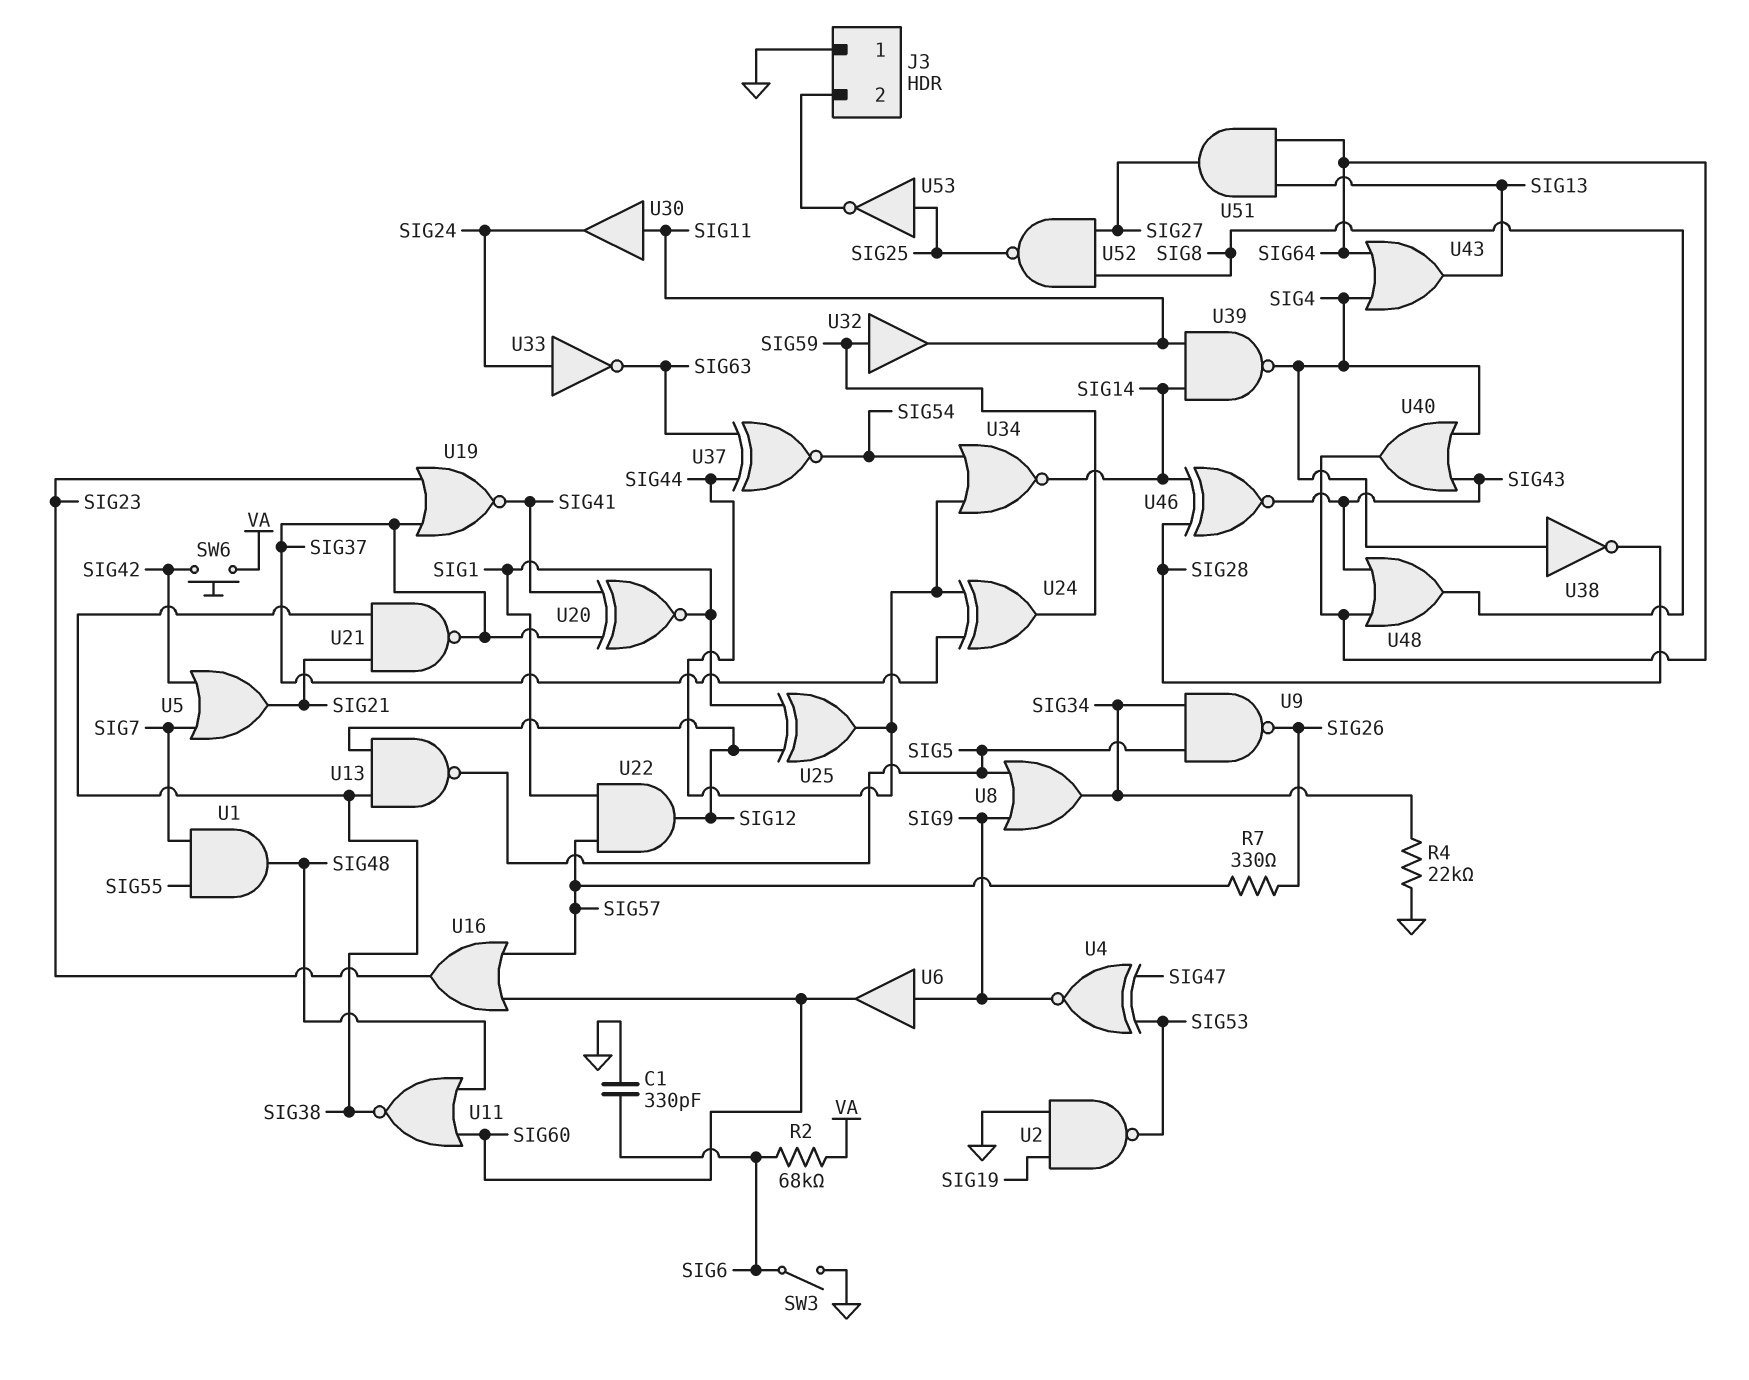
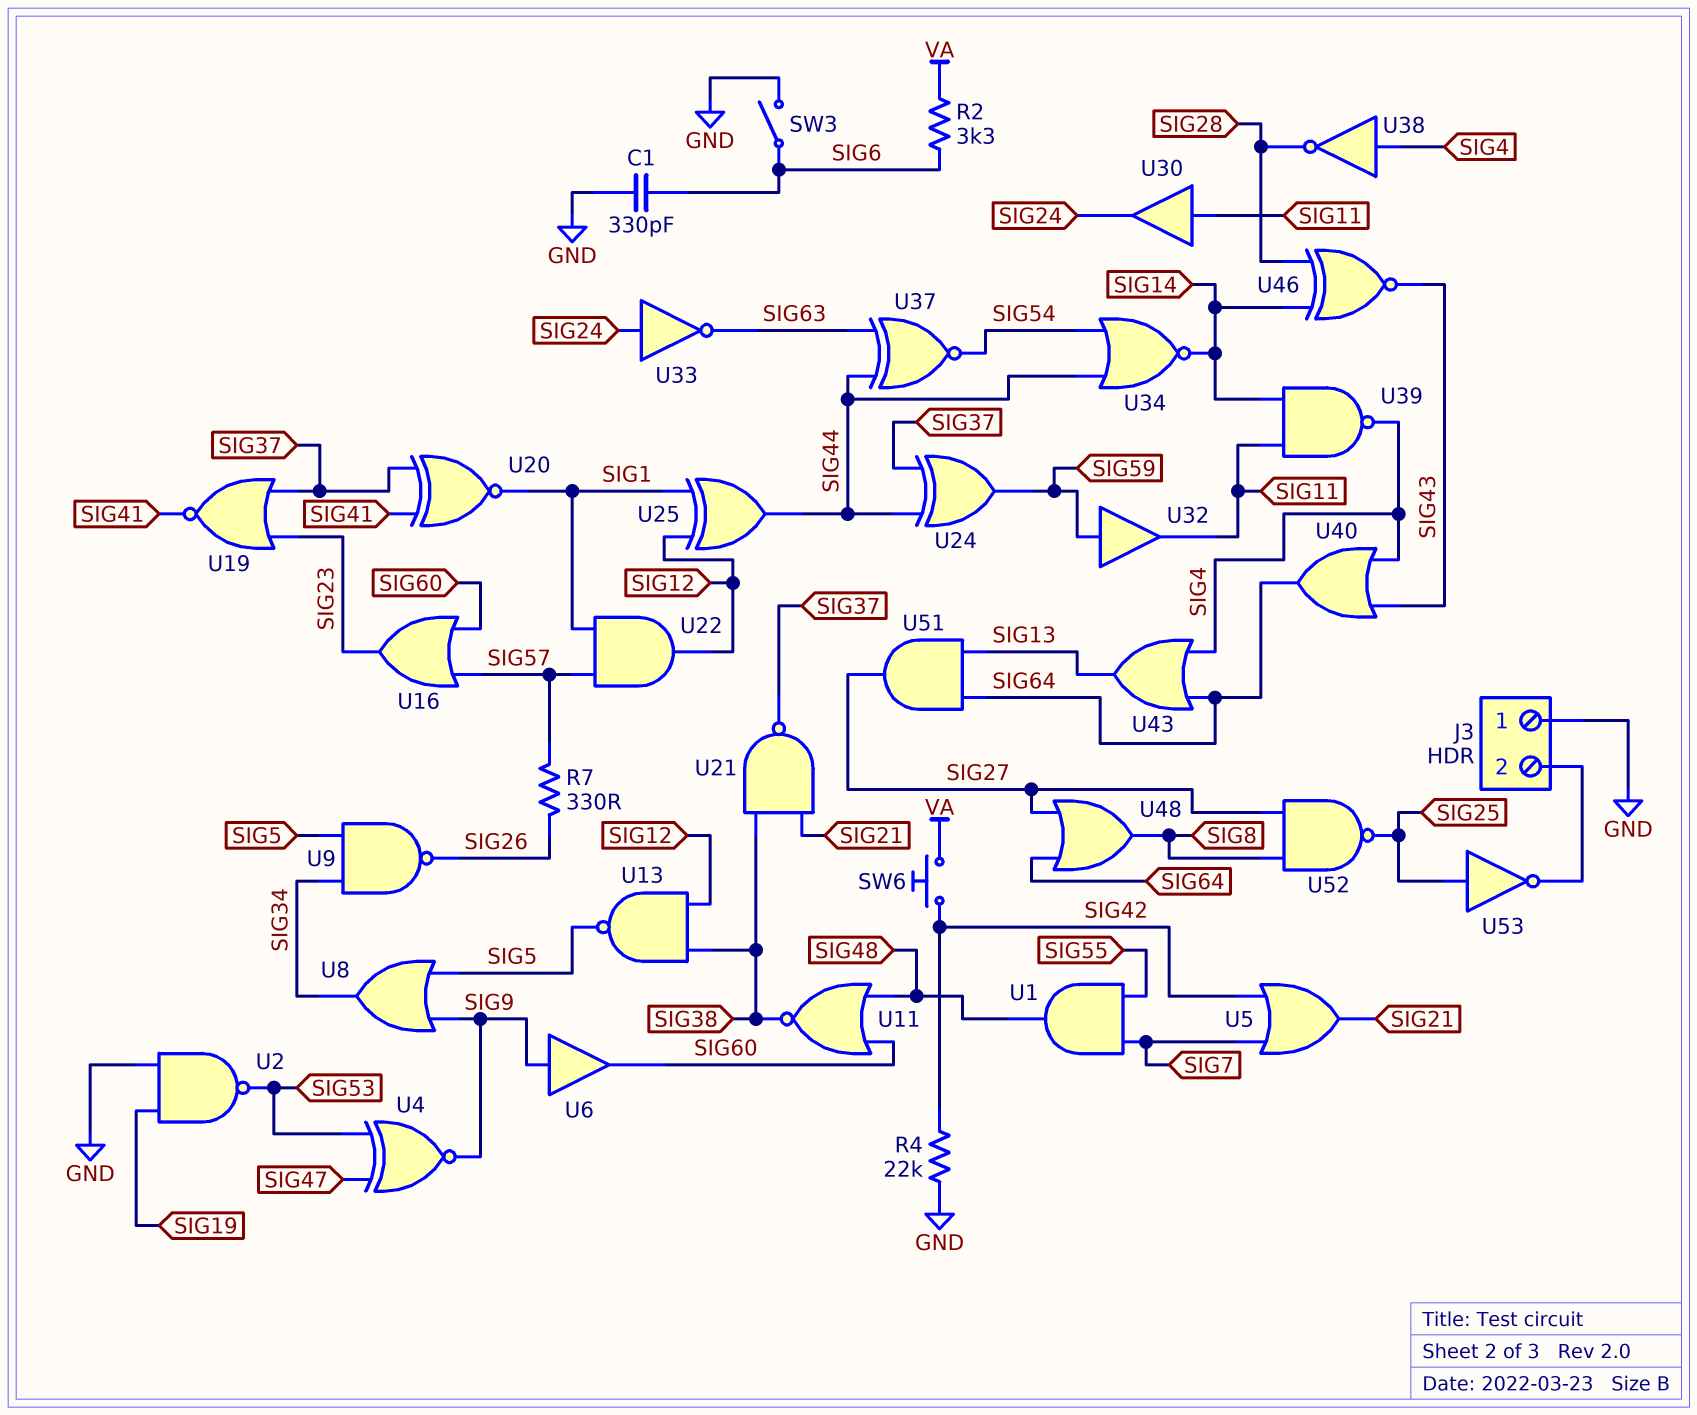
R2: 68k (SIG6, VA) -> 3.3k (SIG6, VA)
R4: 22k (GND, SIG34) -> 22k (GND, SIG42)
U48: OR (in SIG43, in SIG64, out SIG8) -> OR (in SIG27, in SIG64, out SIG8)

